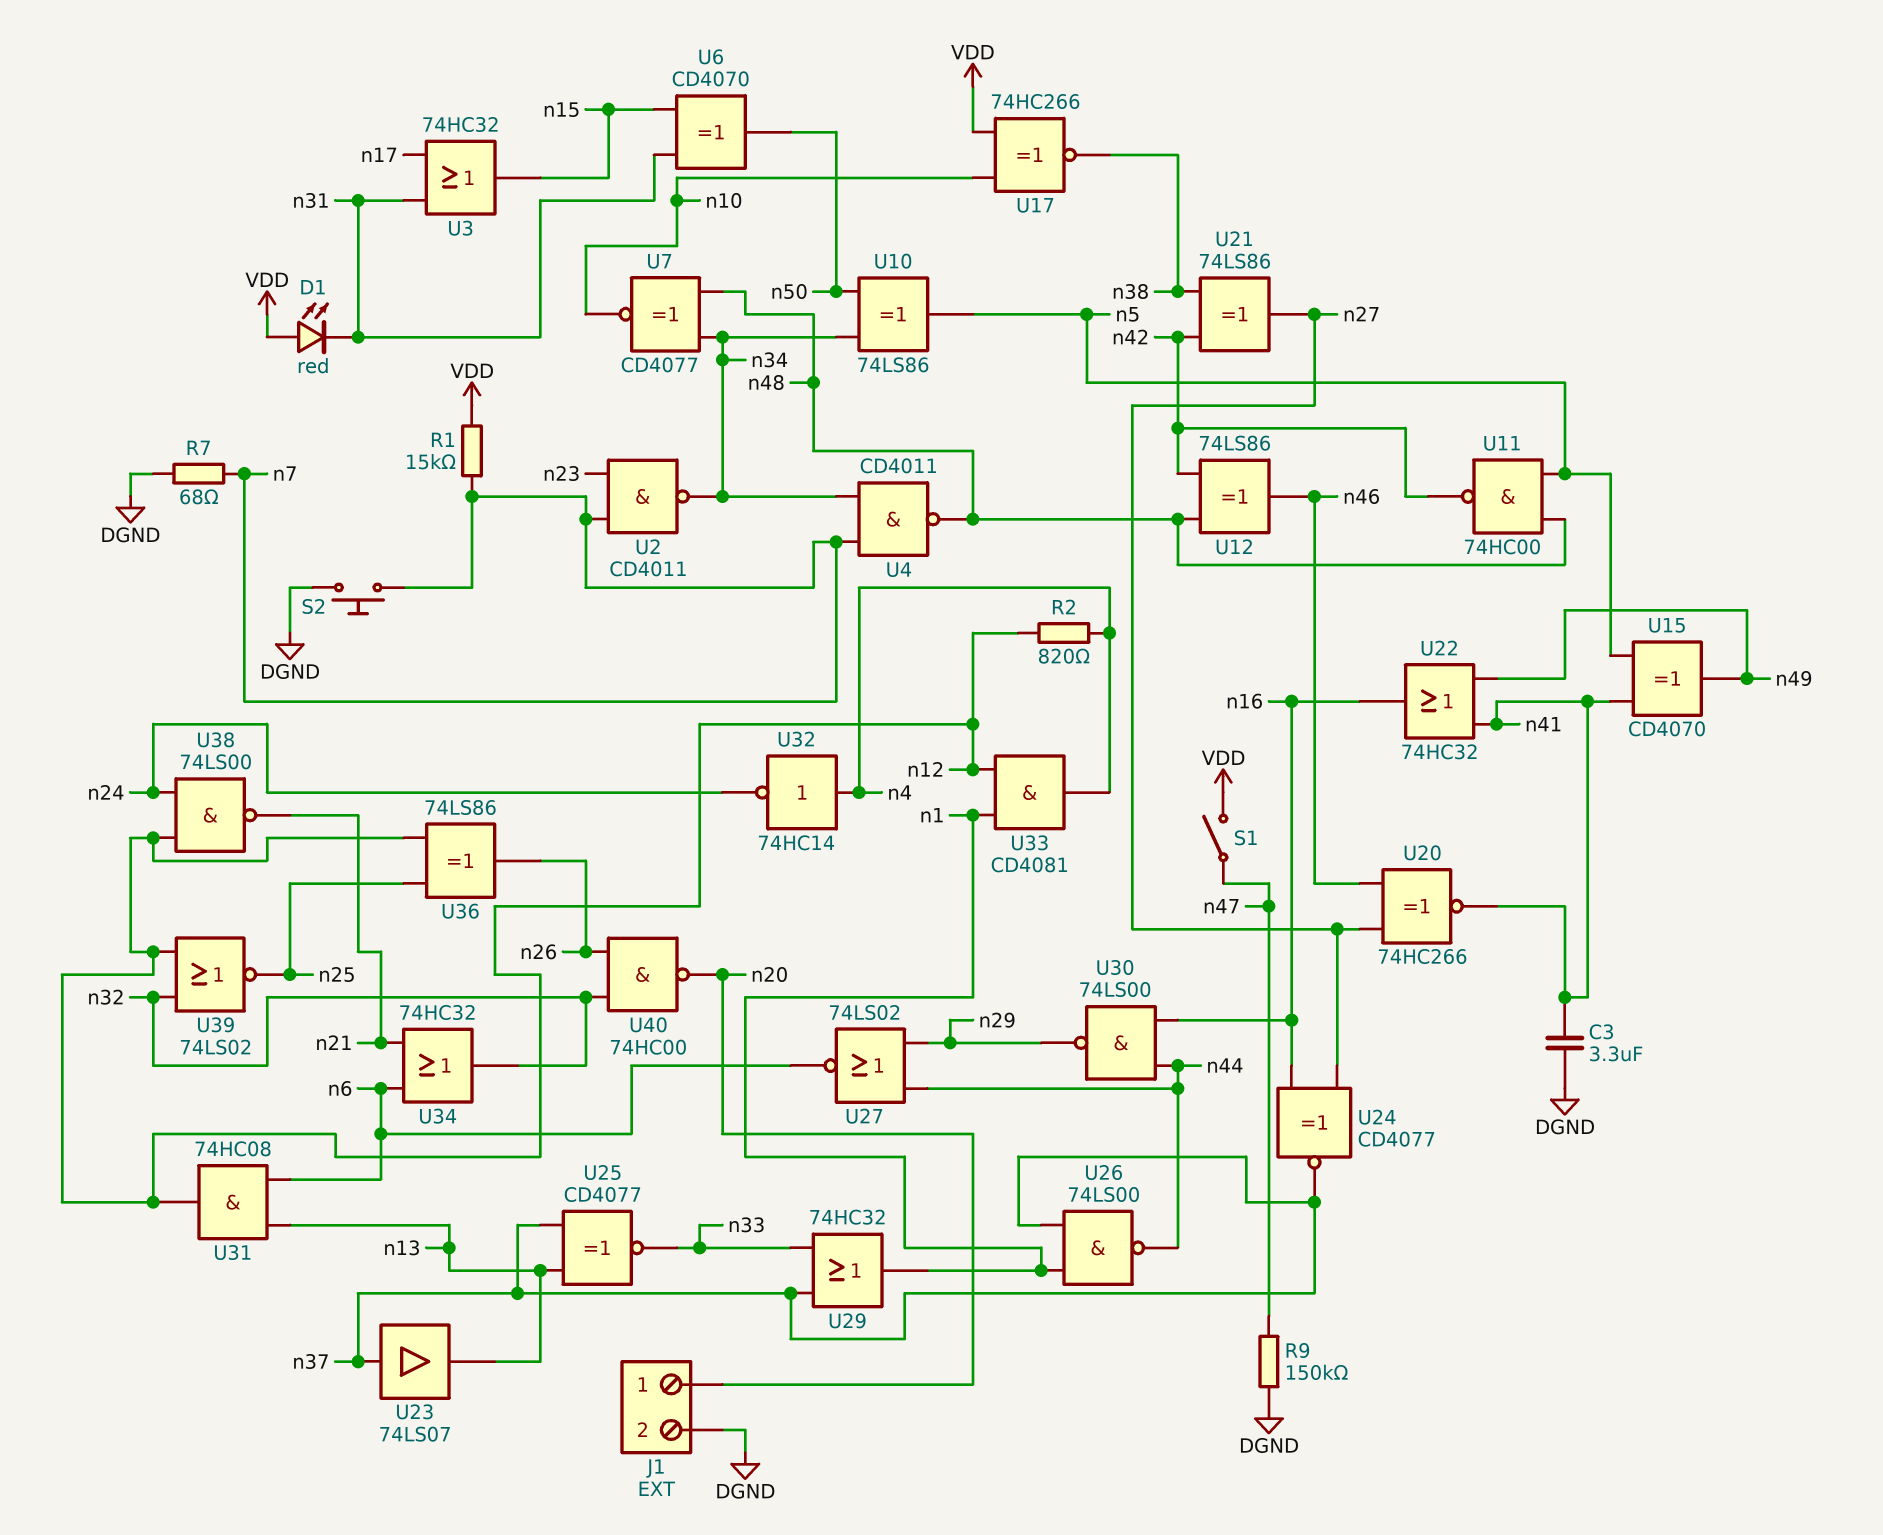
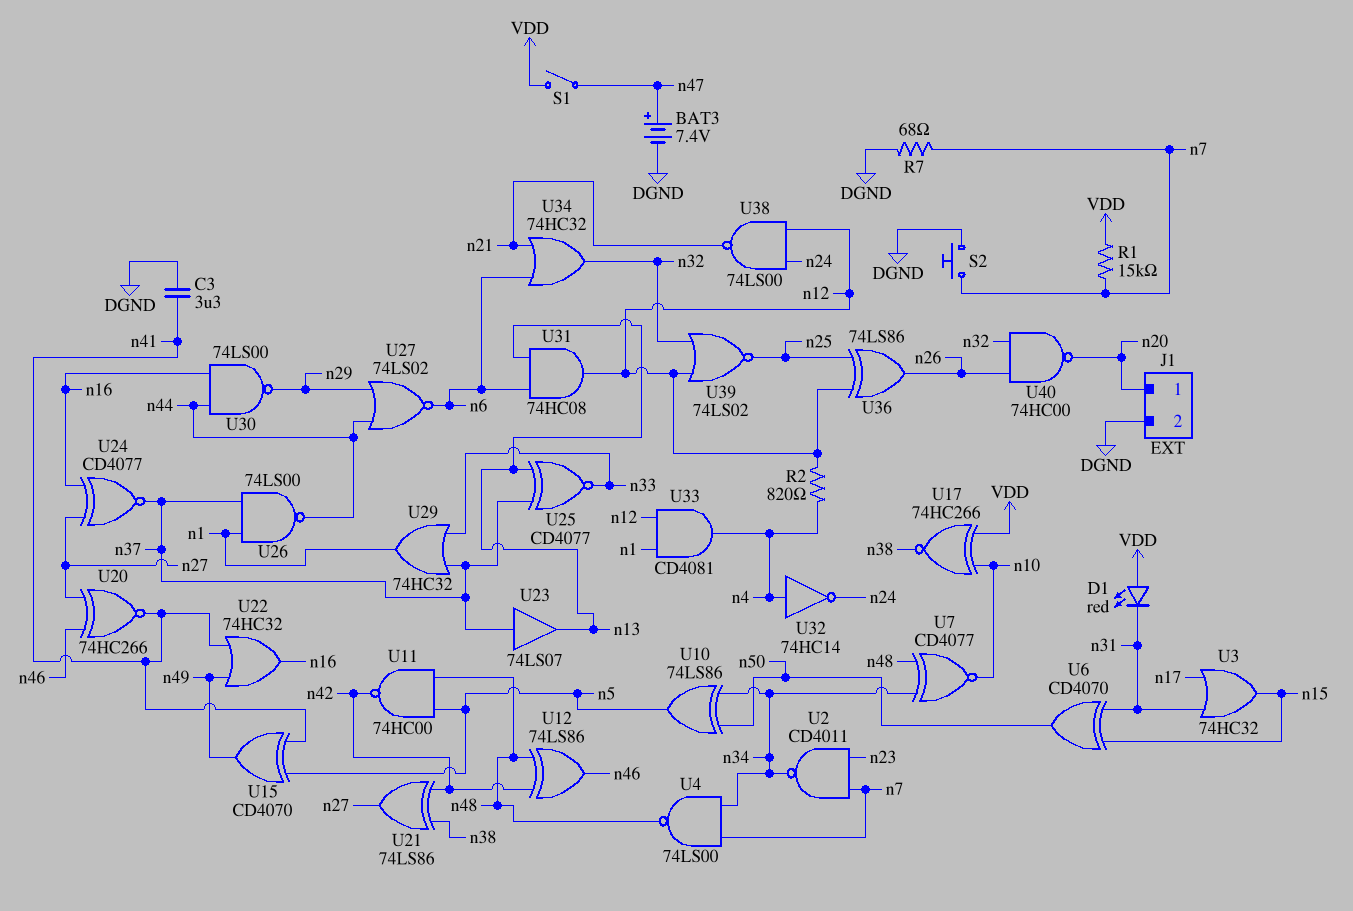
BAT3: none -> 7.4V (plus n47, minus DGND)
R9: 150k (DGND, n47) -> none
U4: NAND CD4011 (in n7, in n34, out n48) -> NAND 74LS00 (in n7, in n34, out n48)

